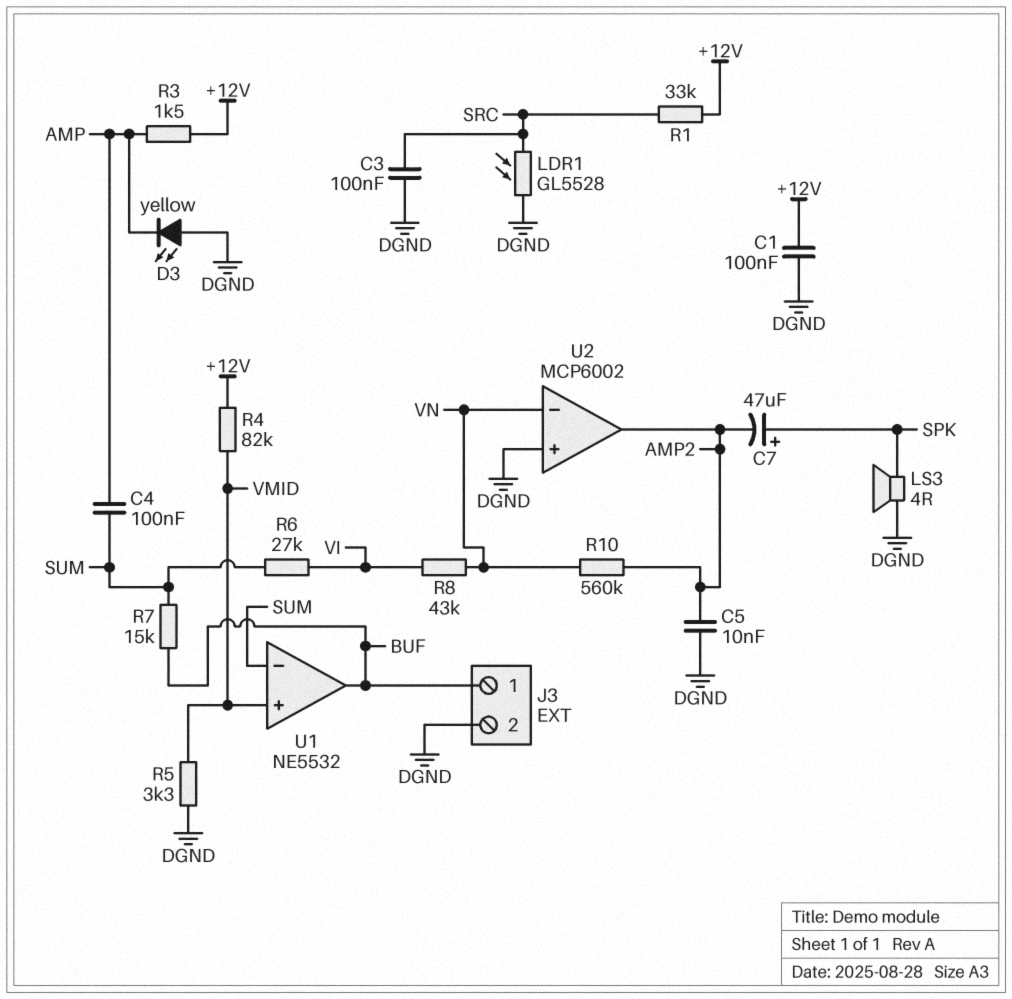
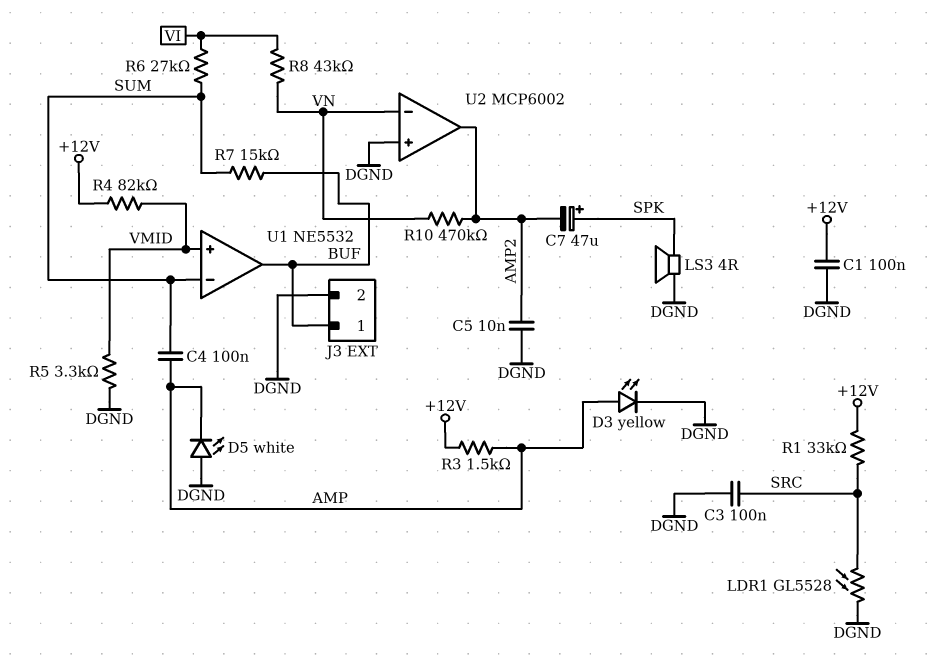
D3: LED yellow (A DGND, K AMP) -> LED yellow (A AMP, K DGND)
D5: none -> LED white (A DGND, K AMP)
R10: 560k (AMP2, VN) -> 470k (AMP2, VN)

